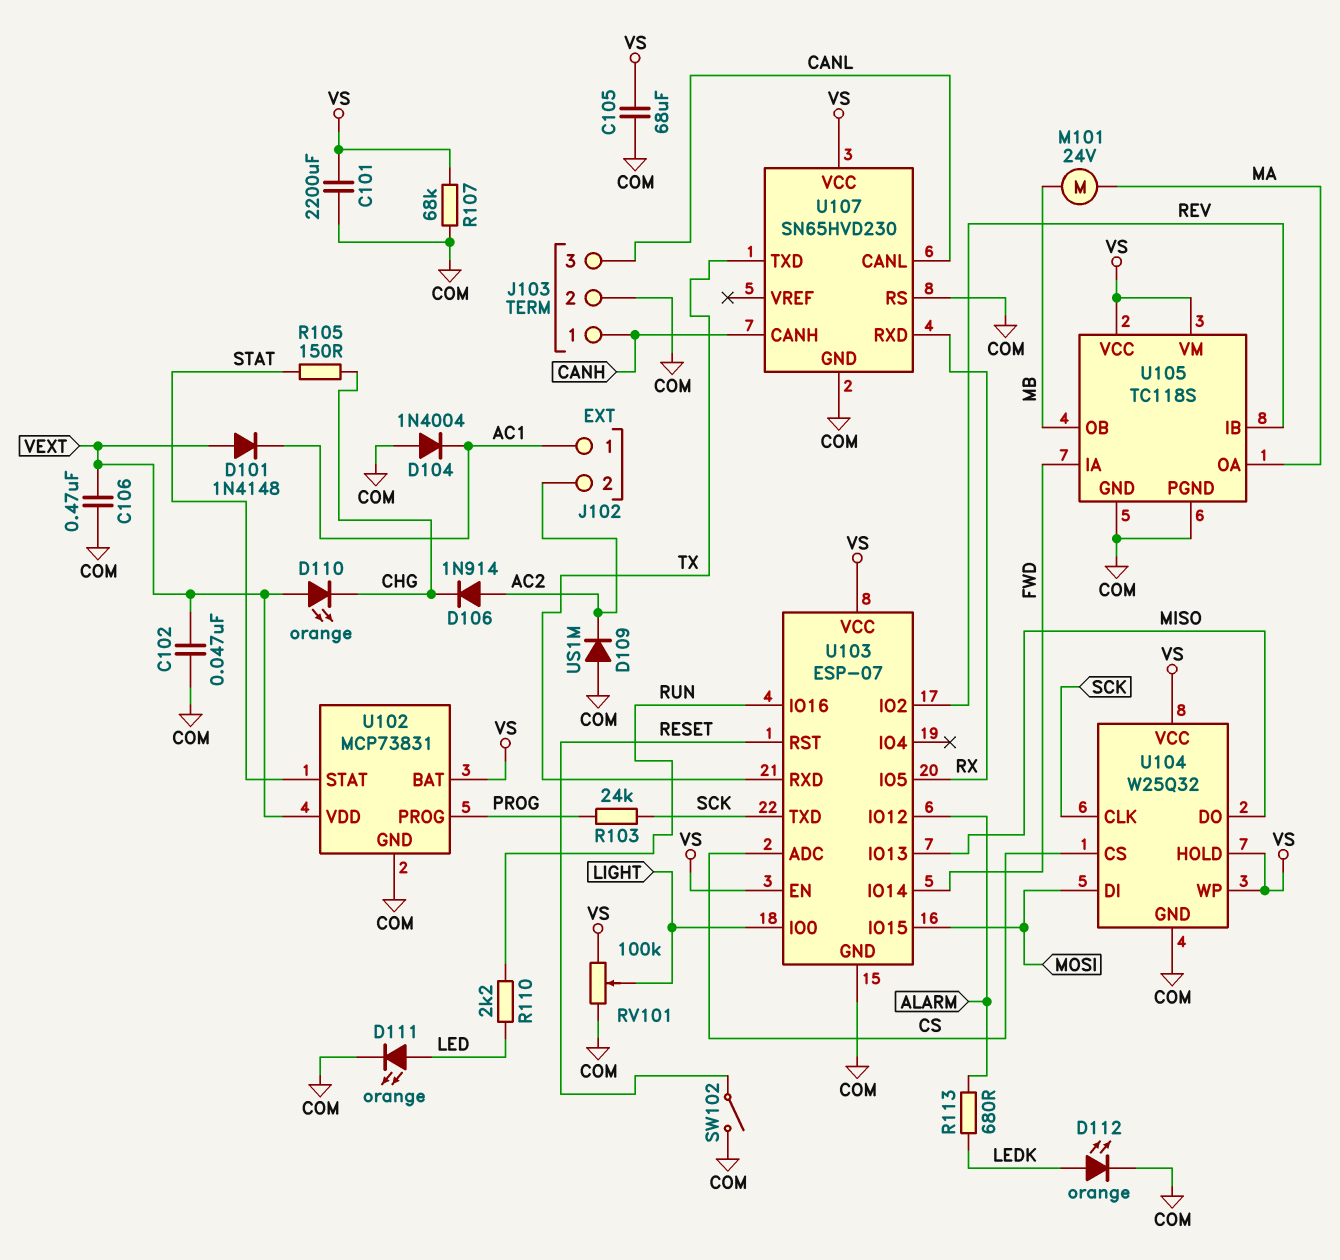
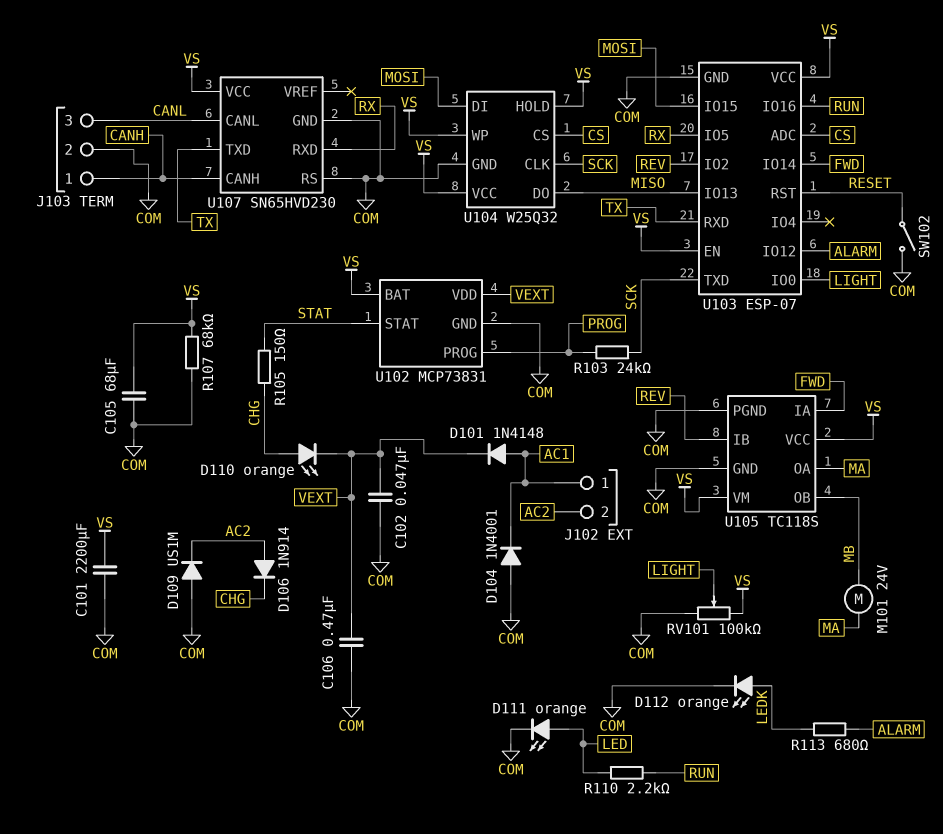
D101: diode 1N4148 (A VEXT, K AC1) -> diode 1N4148 (A AC1, K VEXT)
D104: diode 1N4004 (A COM, K AC1) -> diode 1N4001 (A COM, K AC1)
D110: LED orange (A VEXT, K CHG) -> LED orange (A CHG, K VEXT)

